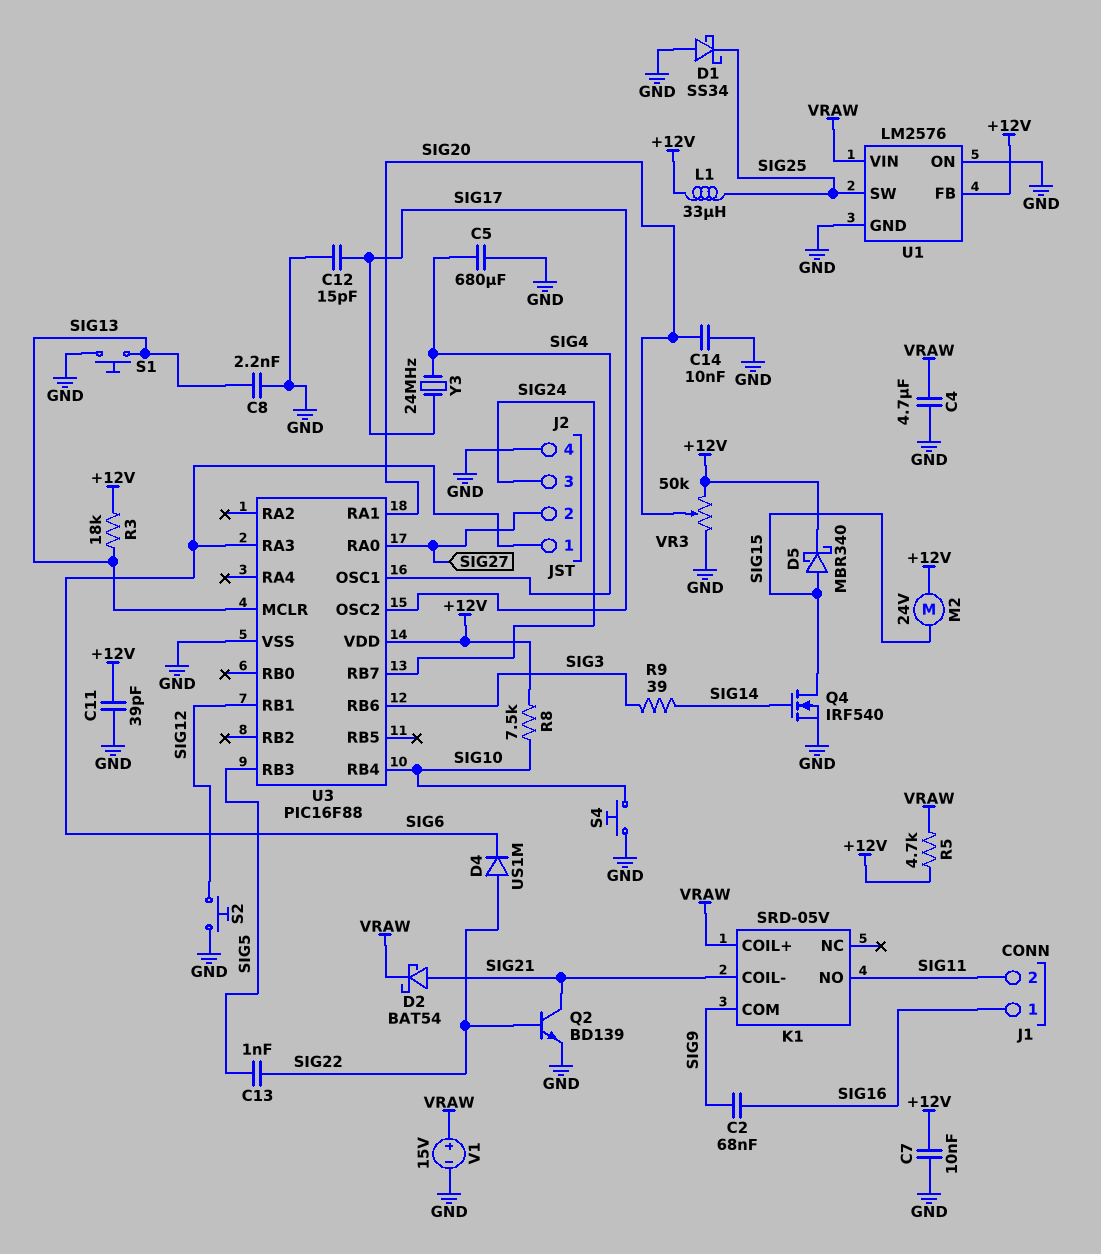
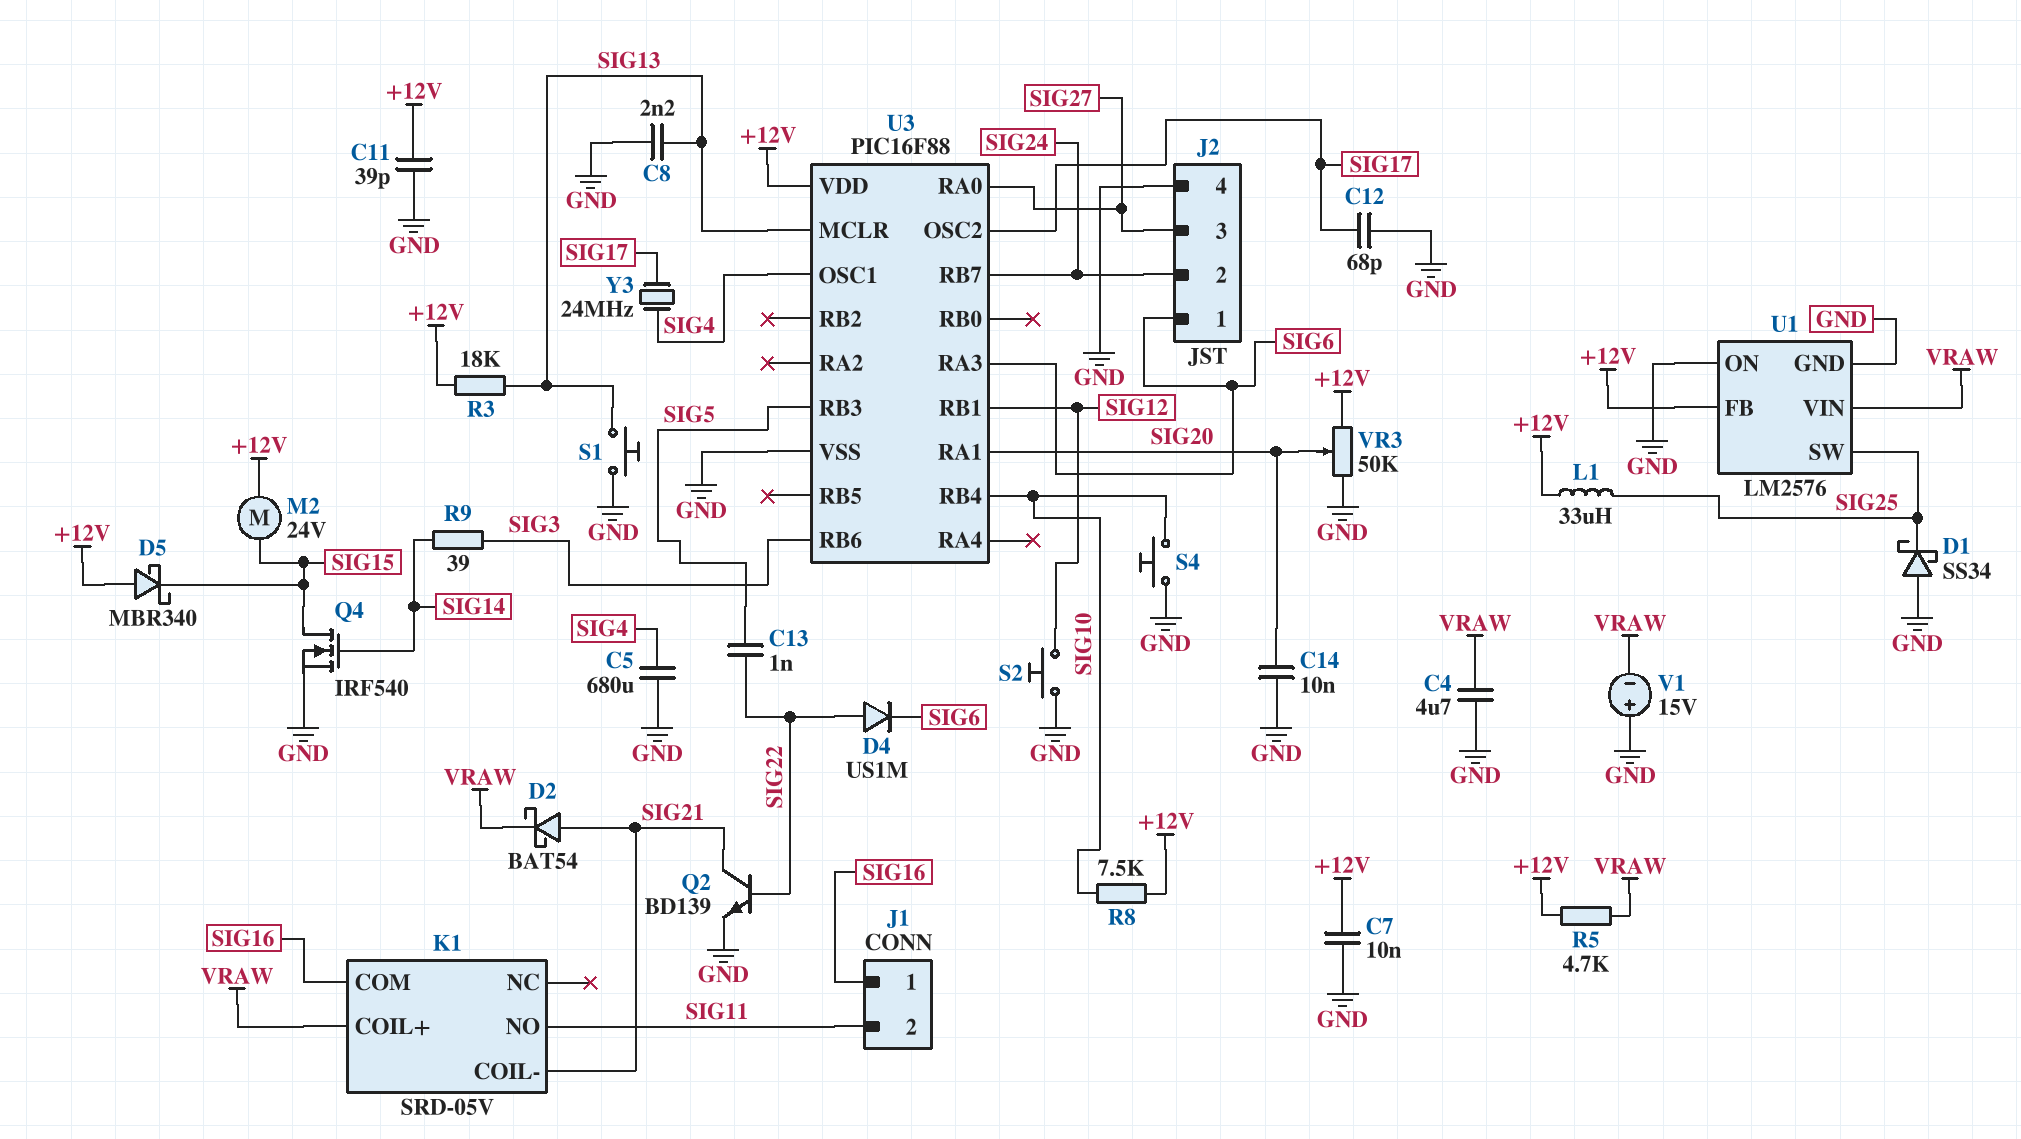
C2: 68nF (SIG9, SIG16) -> none
C12: 15pF (GND, SIG17) -> 68pF (GND, SIG17)
D5: schottky MBR340 (A SIG15, K +12V) -> schottky MBR340 (A +12V, K SIG15)
J2 pin 2: SIG27 -> SIG24
J2 pin 3: SIG24 -> SIG27
K1 pin COM: SIG9 -> SIG16
V1: 15V (plus VRAW, minus GND) -> 15V (plus GND, minus VRAW)

